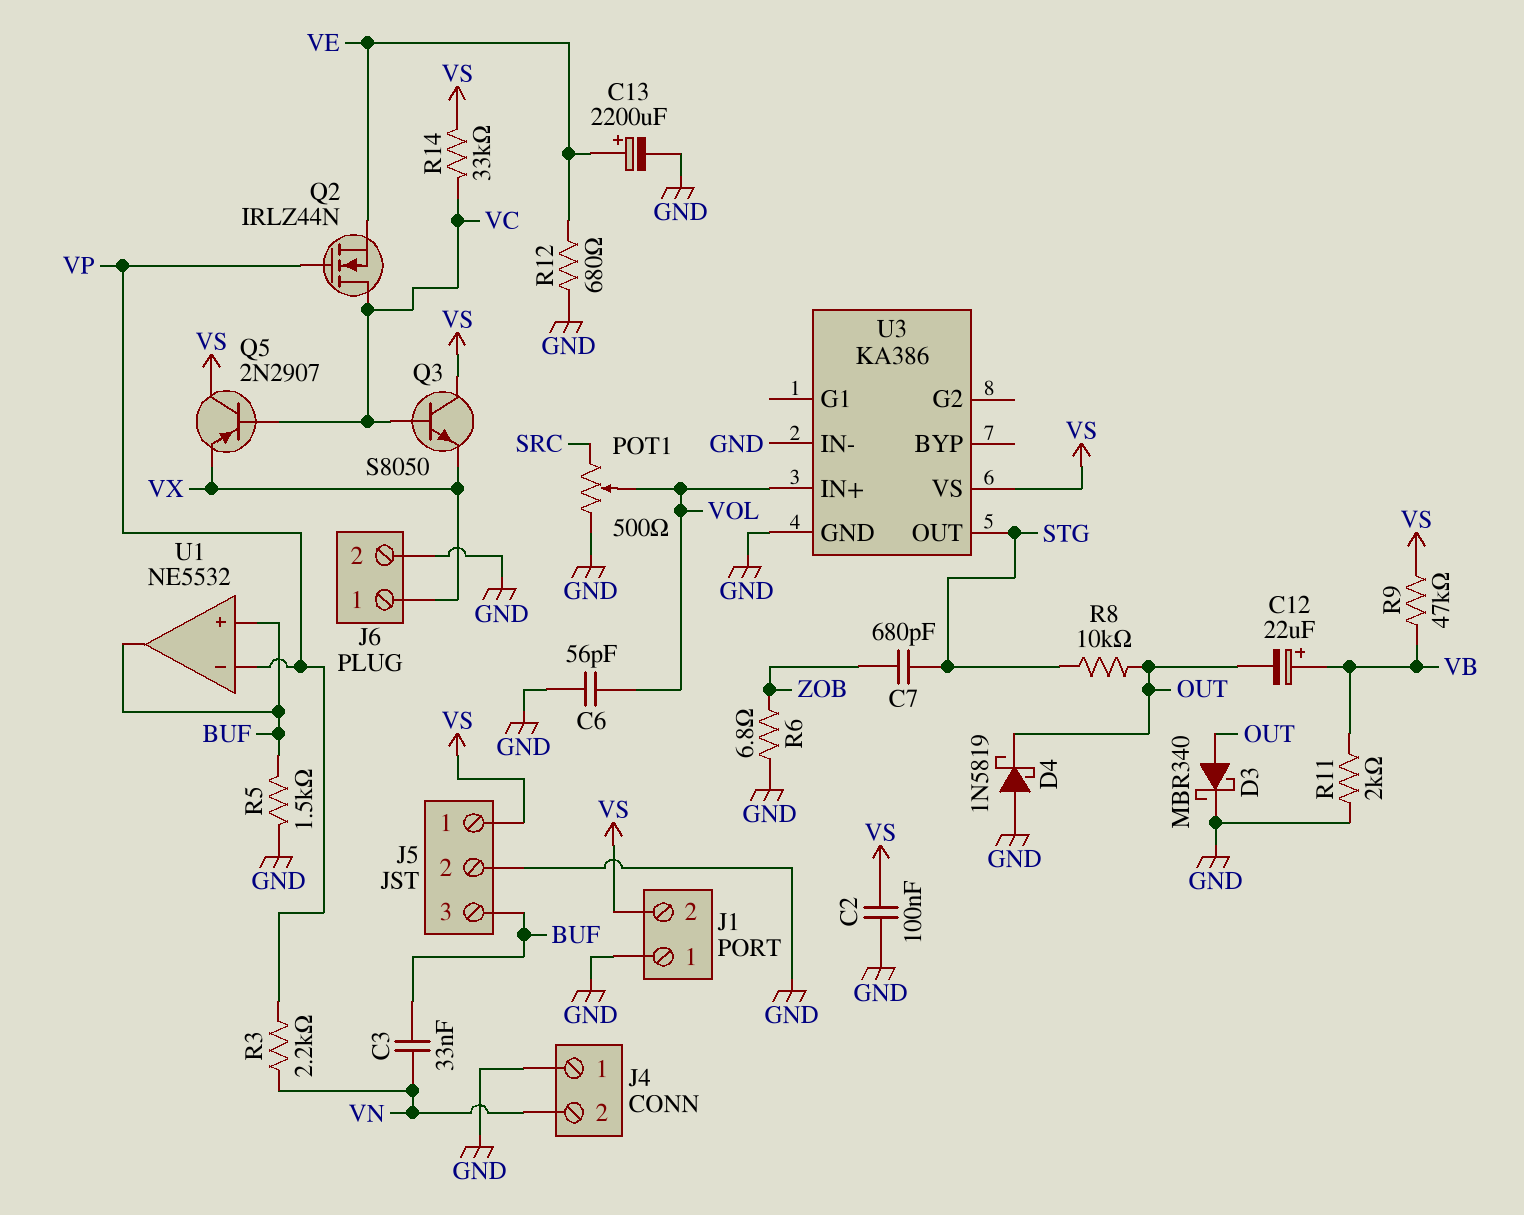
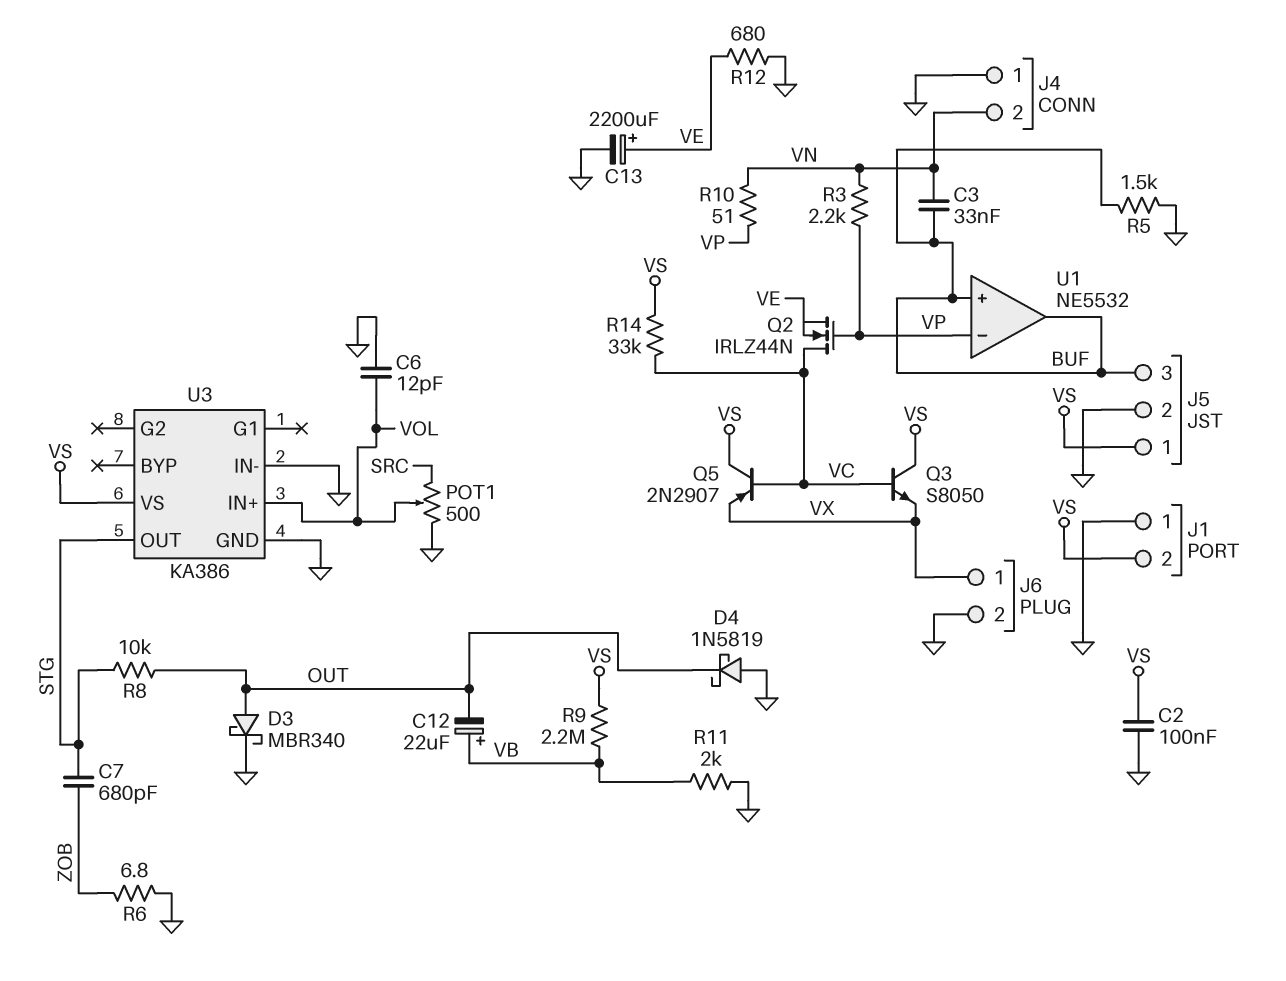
C6: 56pF (GND, VOL) -> 12pF (GND, VOL)
R9: 47k (VB, VS) -> 2.2M (VB, VS)
R10: none -> 51 (VN, VP)

